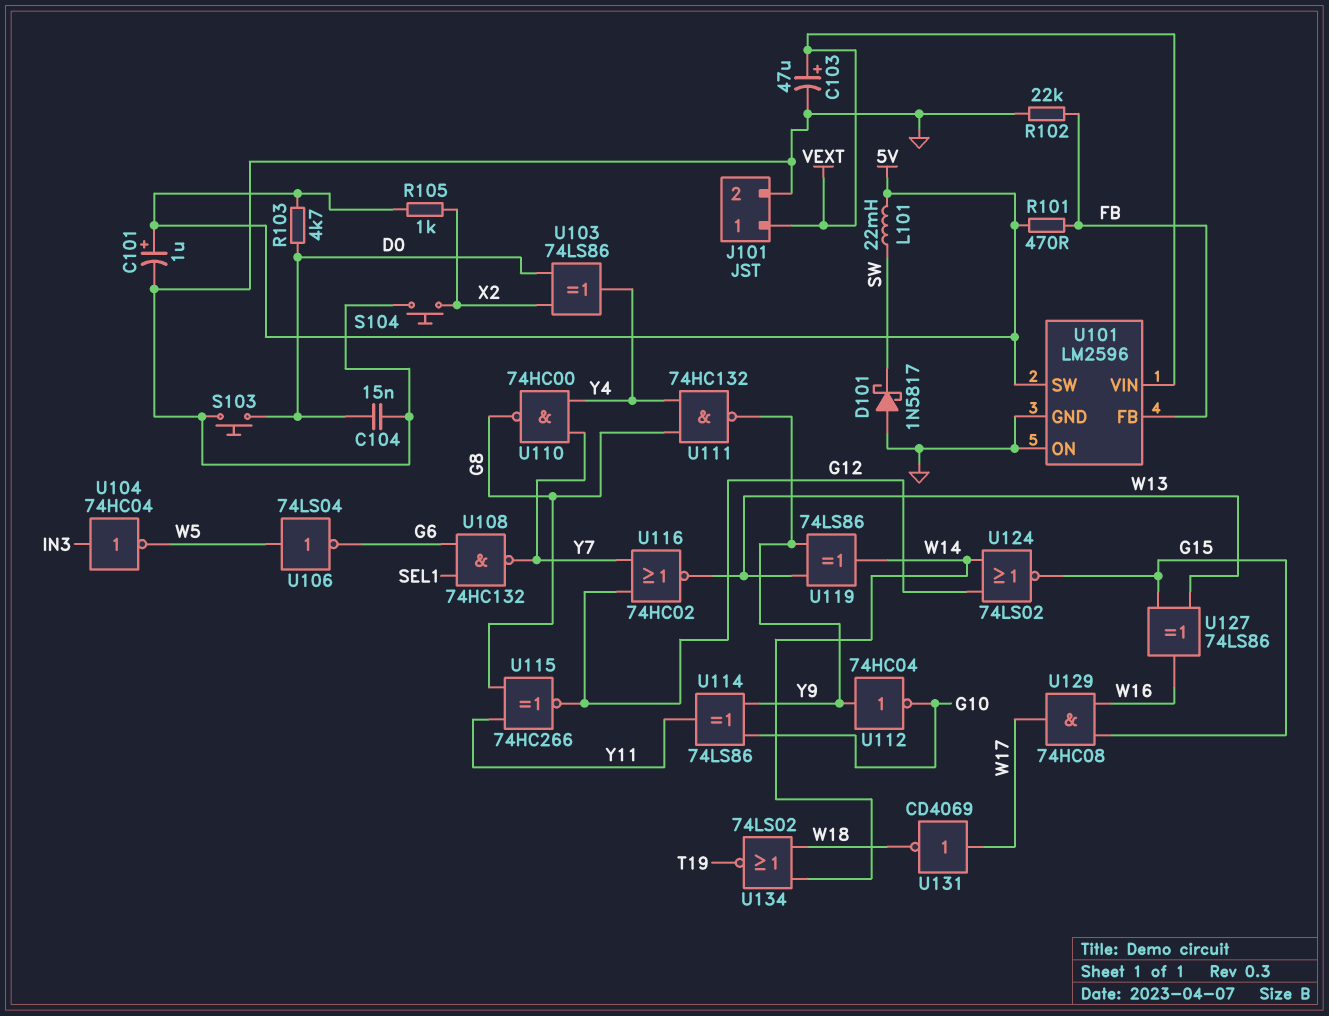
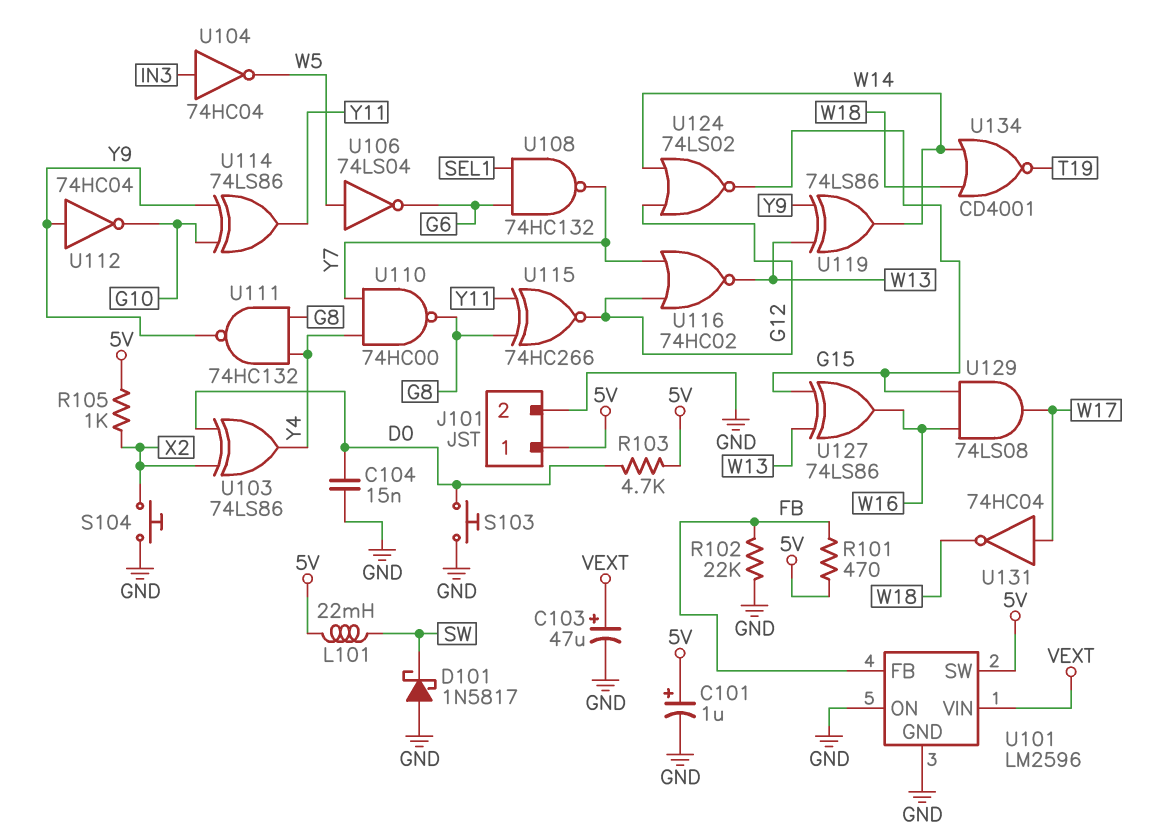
J101 pin 1: VEXT -> 5V
U129: AND 74HC08 (in G15, in W16, out W17) -> AND 74LS08 (in G15, in W16, out W17)
U131: NOT CD4069 (in W17, out W18) -> NOT 74HC04 (in W17, out W18)
U134: NOR 74LS02 (in W14, in W18, out T19) -> NOR CD4001 (in W14, in W18, out T19)

